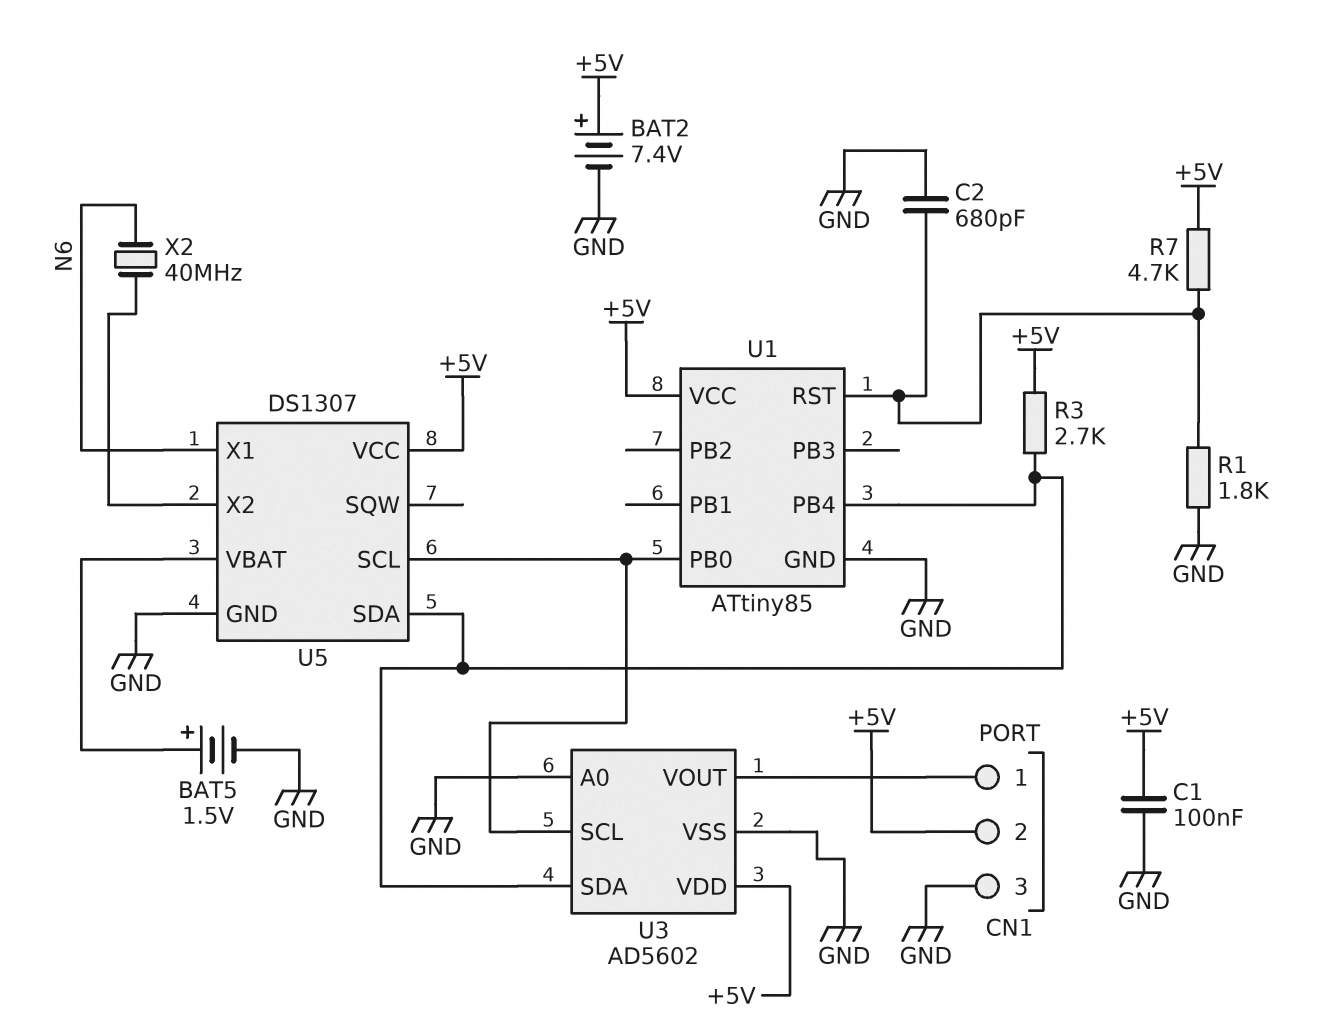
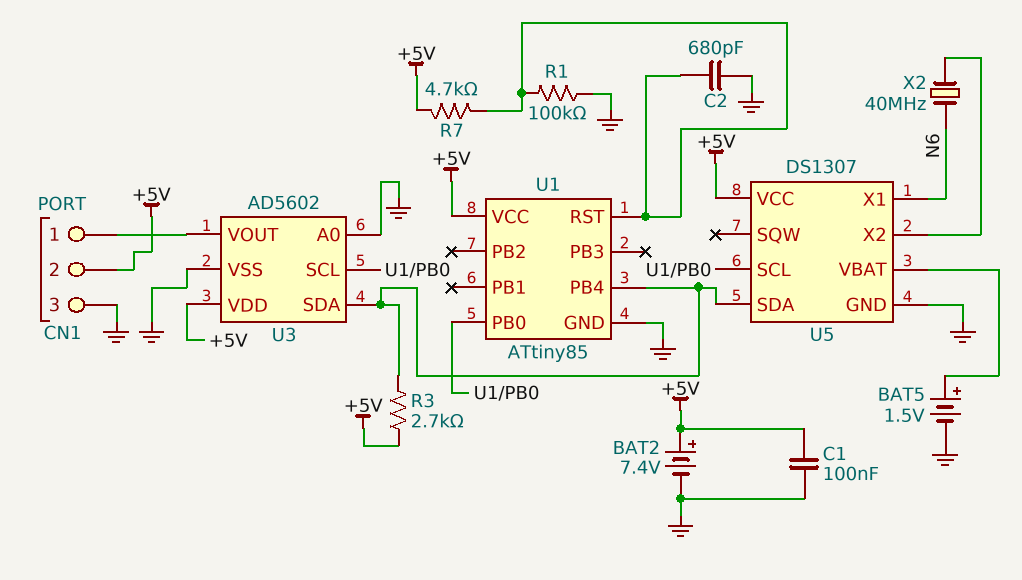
R1: 1.8k (GND, U1/RST) -> 100k (GND, U1/RST)

